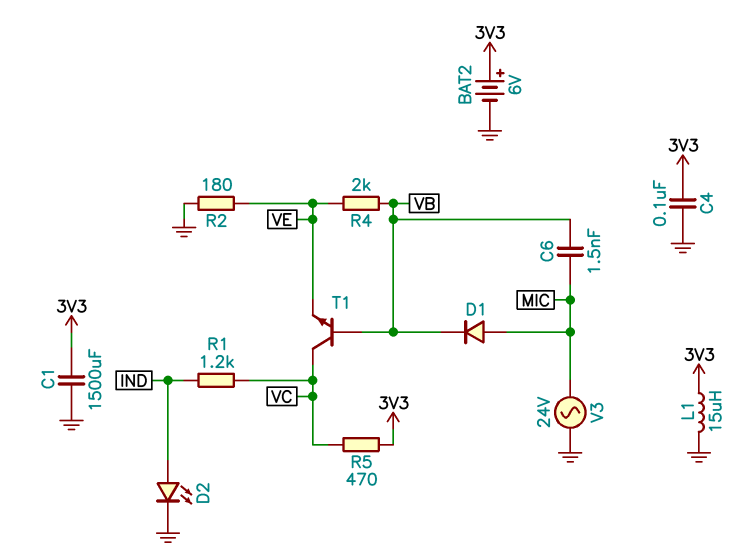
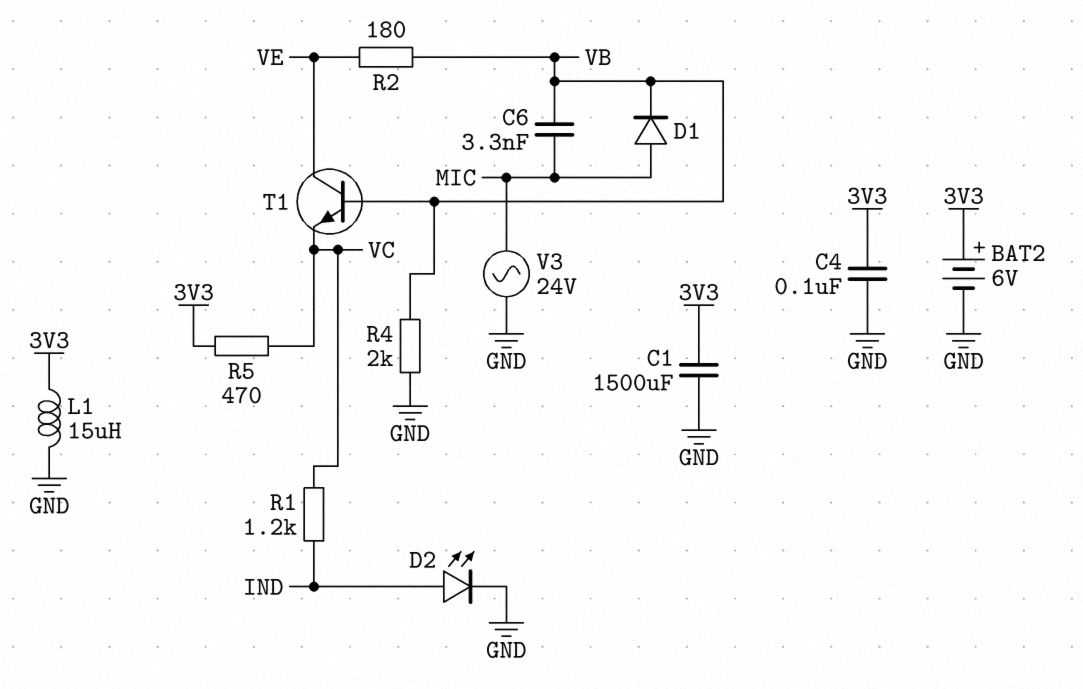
C6: 1.5nF (MIC, VB) -> 3.3nF (MIC, VB)
R2: 180 (GND, VE) -> 180 (VB, VE)
R4: 2k (VB, VE) -> 2k (GND, VB)
T1: NPN (B VB, C VC, E VE) -> NPN (B VB, C VE, E VC)

